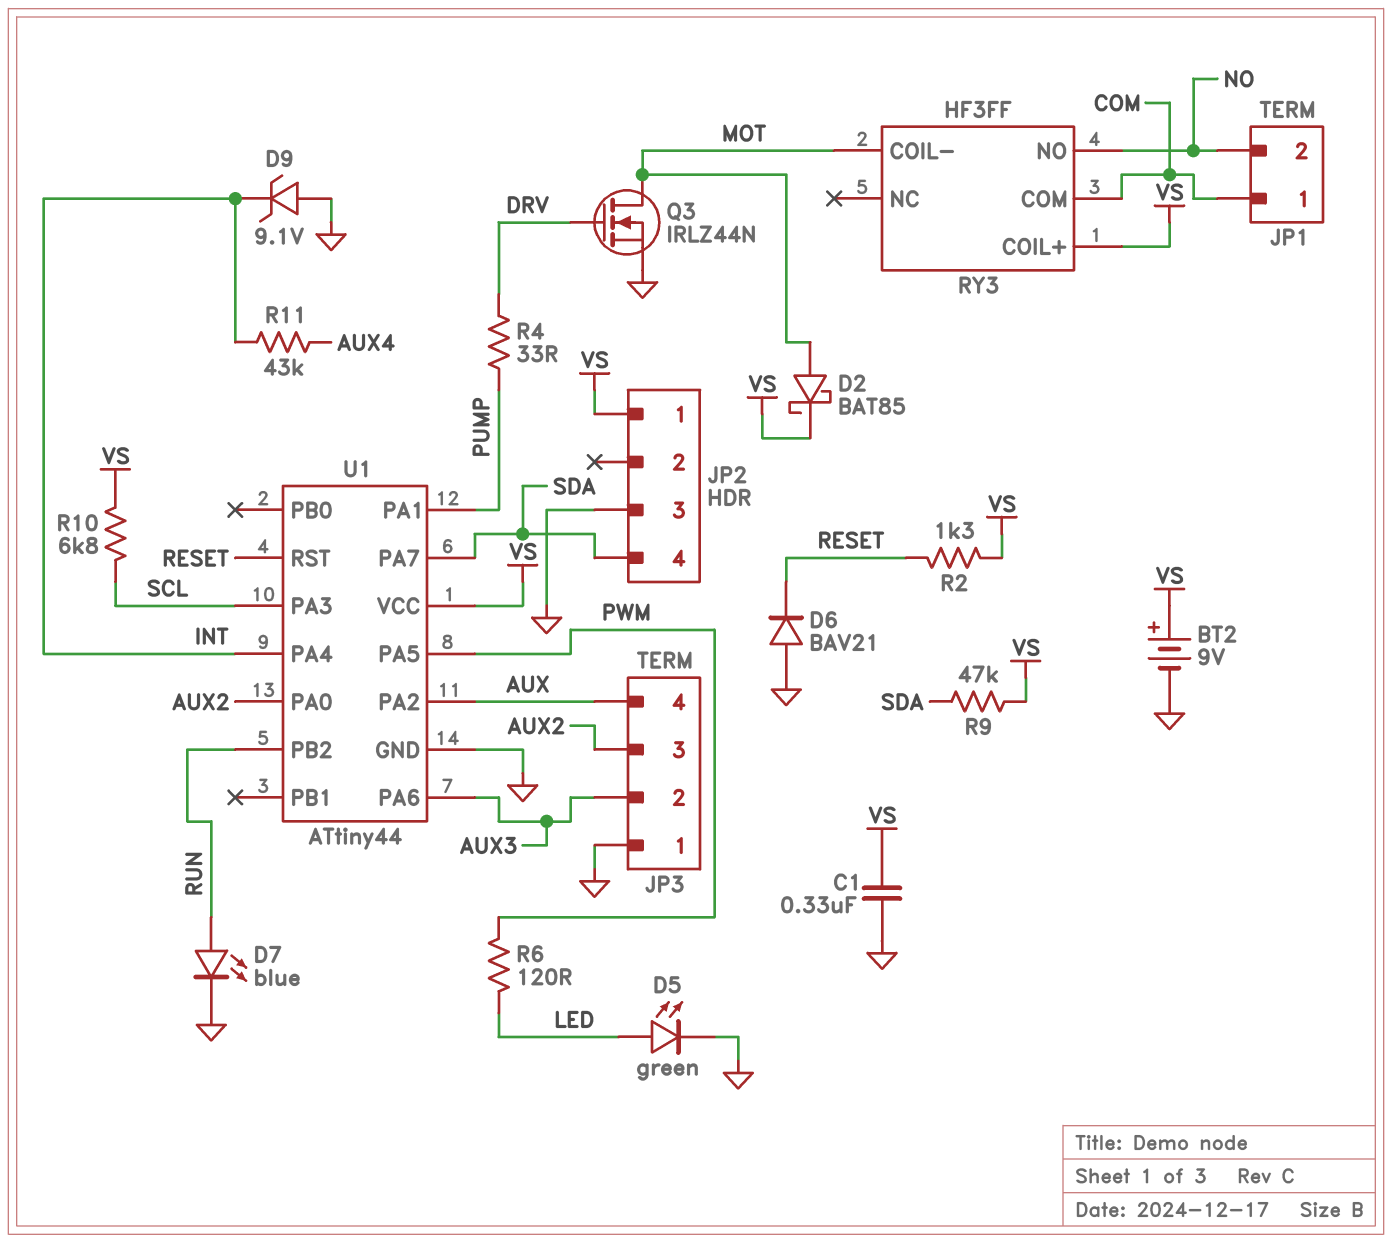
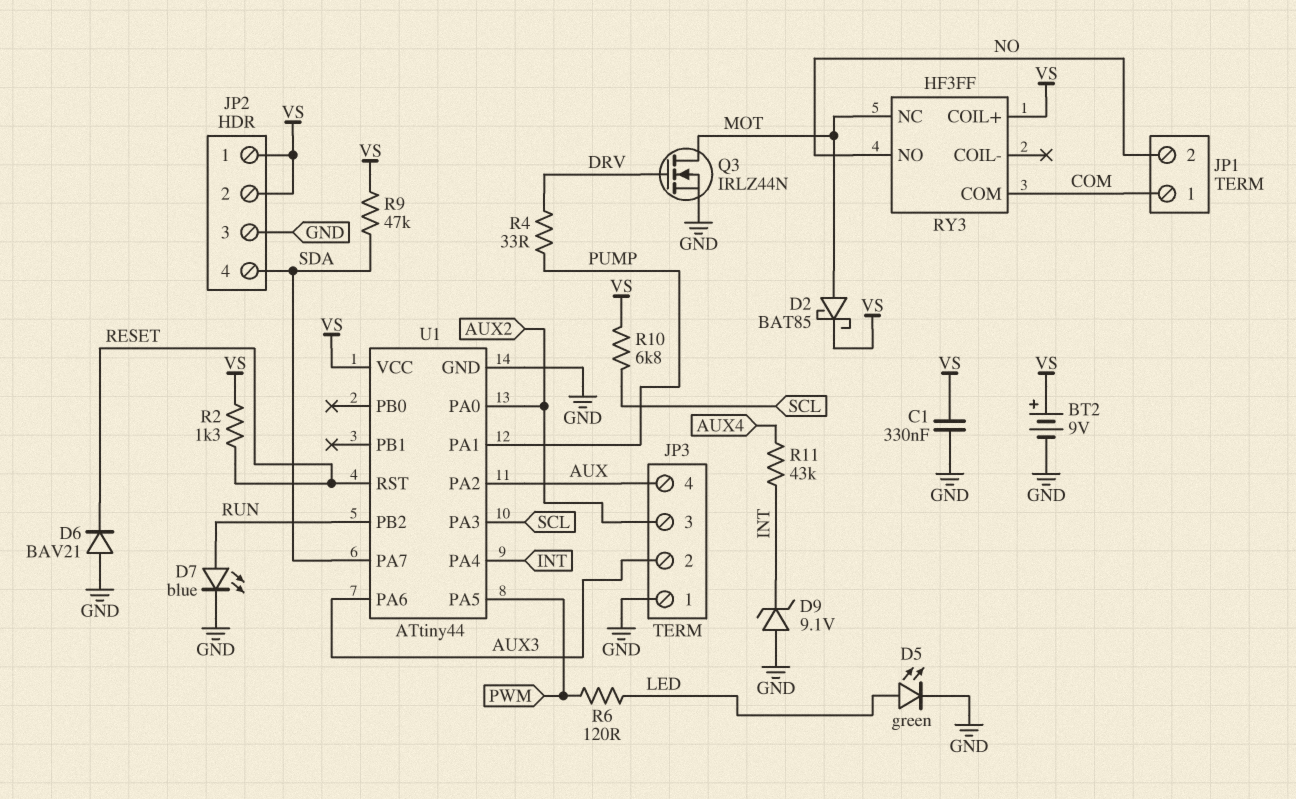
JP2 pin 2: none -> VS
RY3 pin COIL-: MOT -> none
RY3 pin NC: none -> MOT

